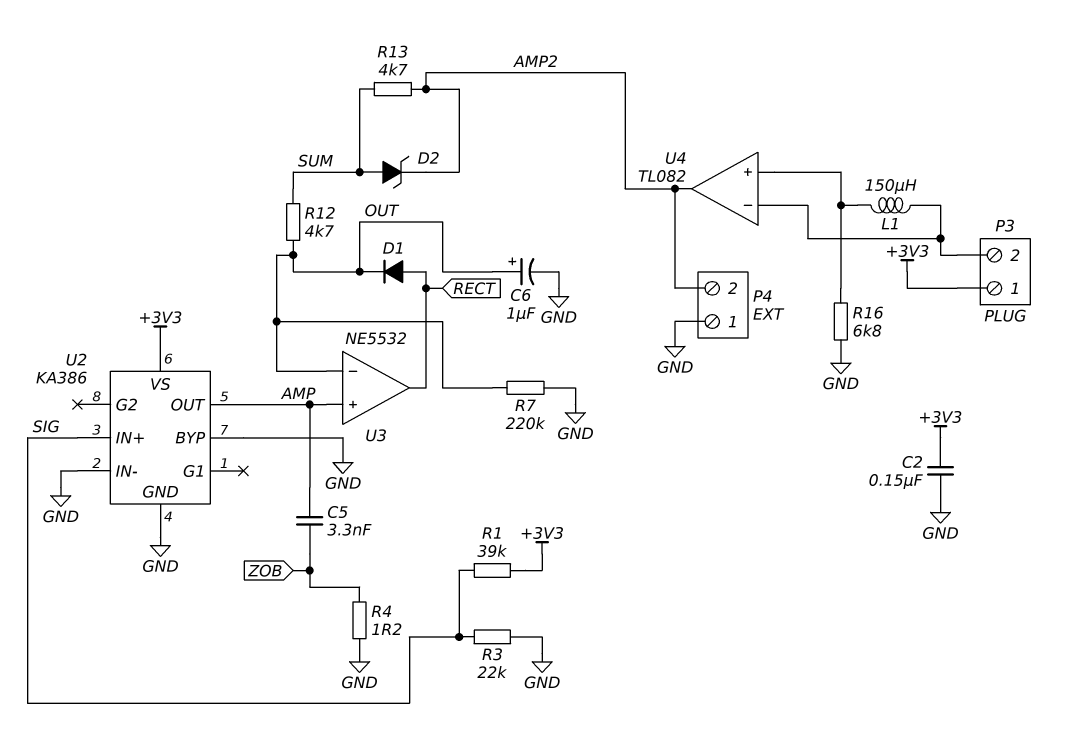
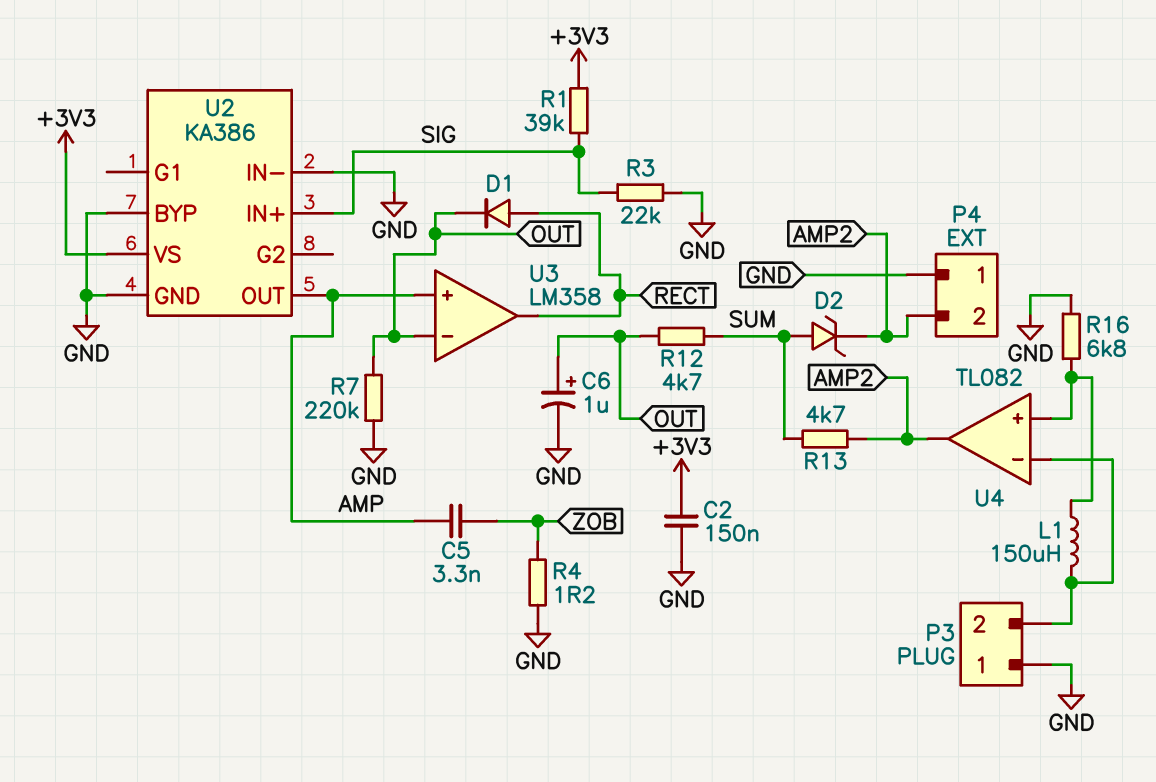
P3 pin 1: +3V3 -> GND
U3: NE5532 -> LM358

